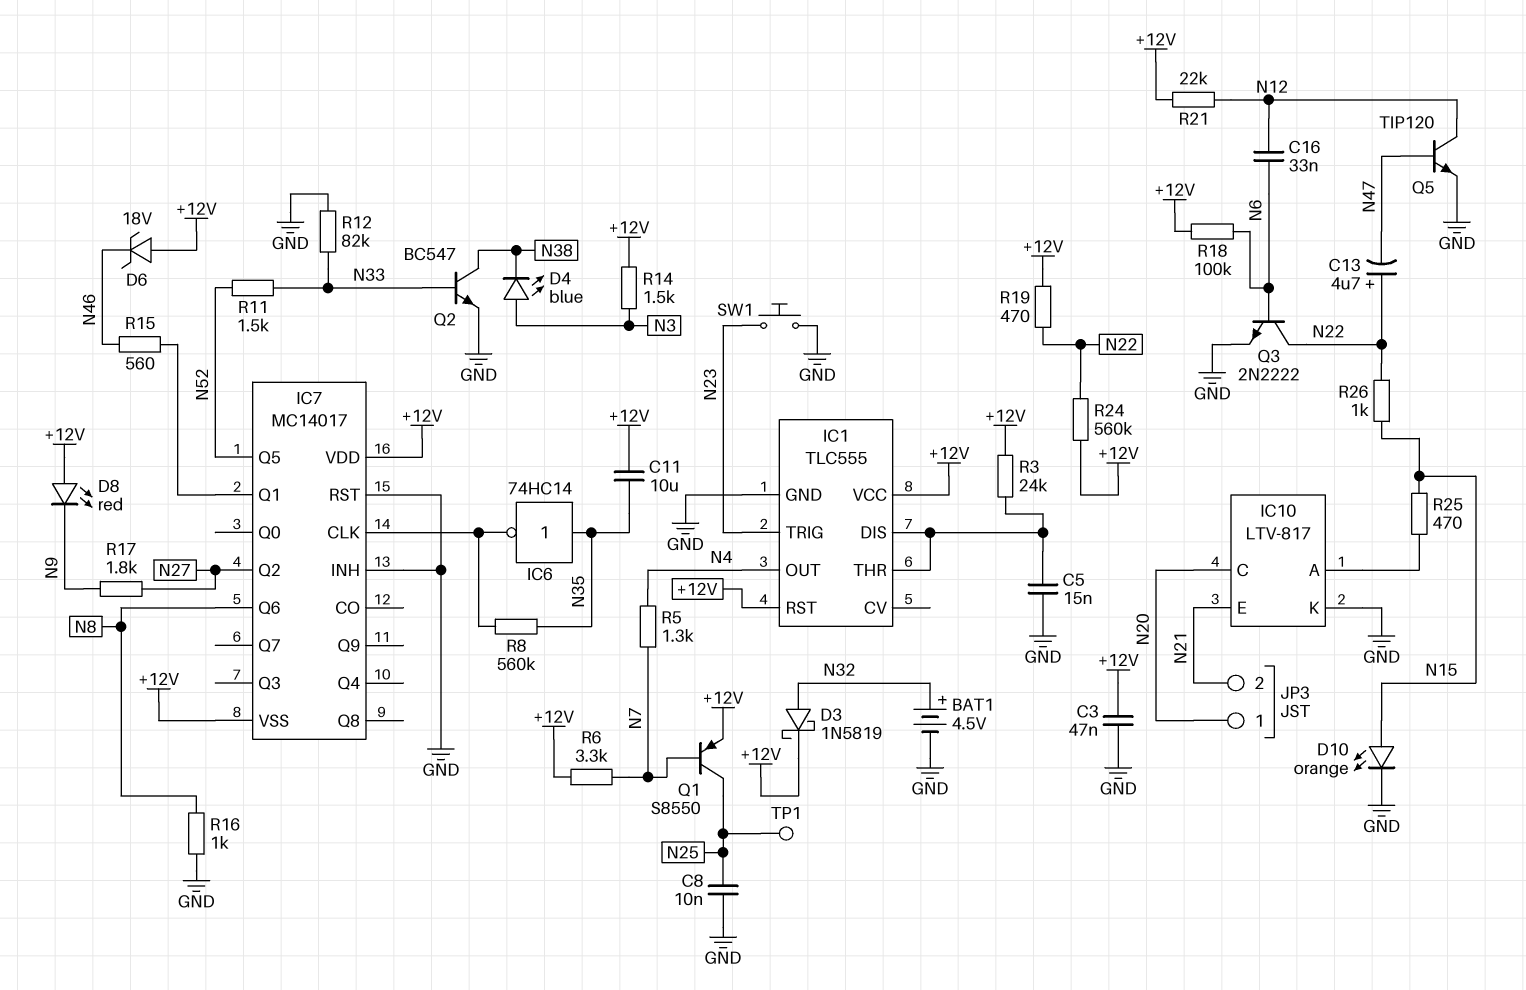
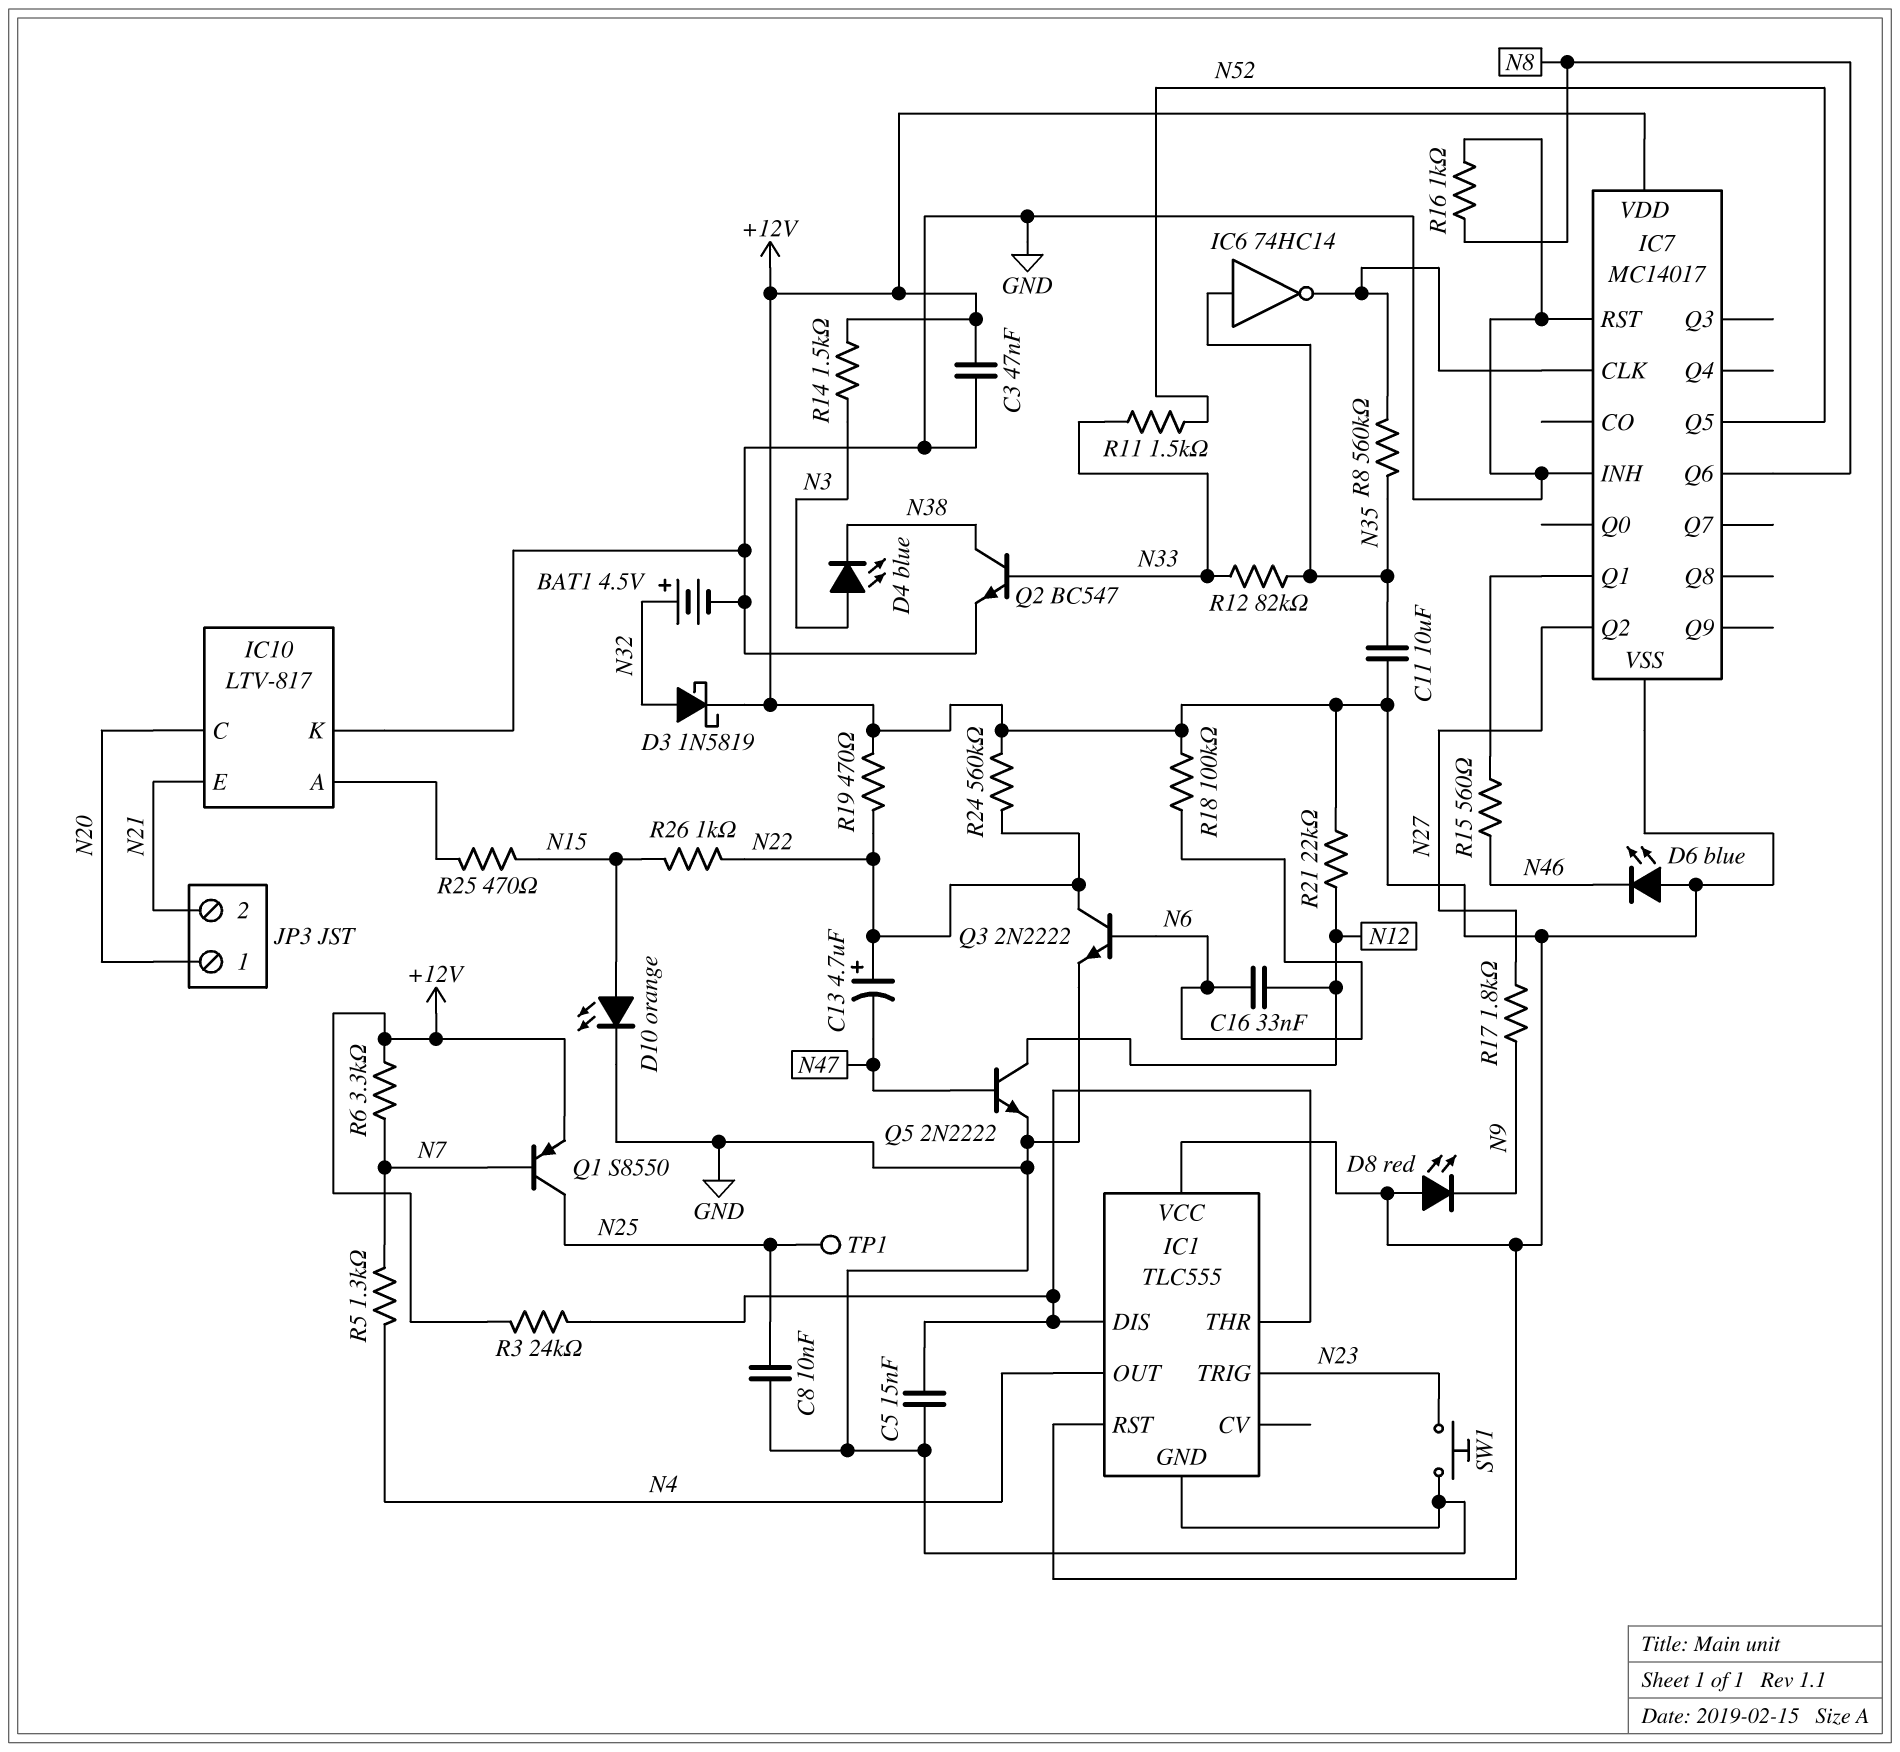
D6: zener 18V (A +12V, K N46) -> LED blue (A +12V, K N46)
Q5: NPN TIP120 (B N47, C N12, E GND) -> NPN 2N2222 (B N47, C N12, E GND)
R12: 82k (GND, N33) -> 82k (N33, N35)

